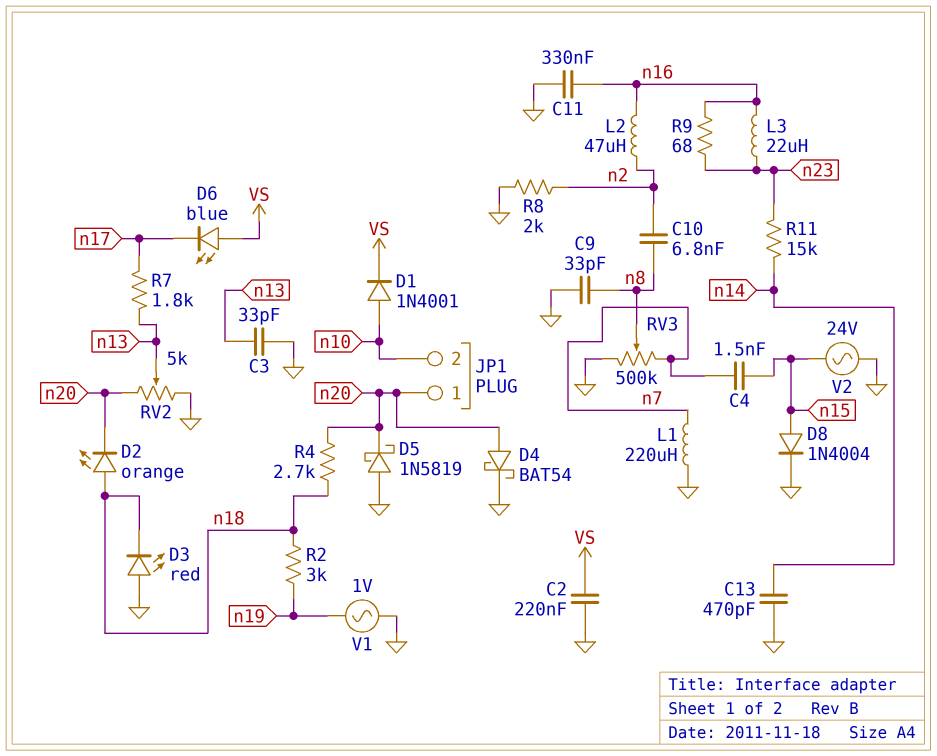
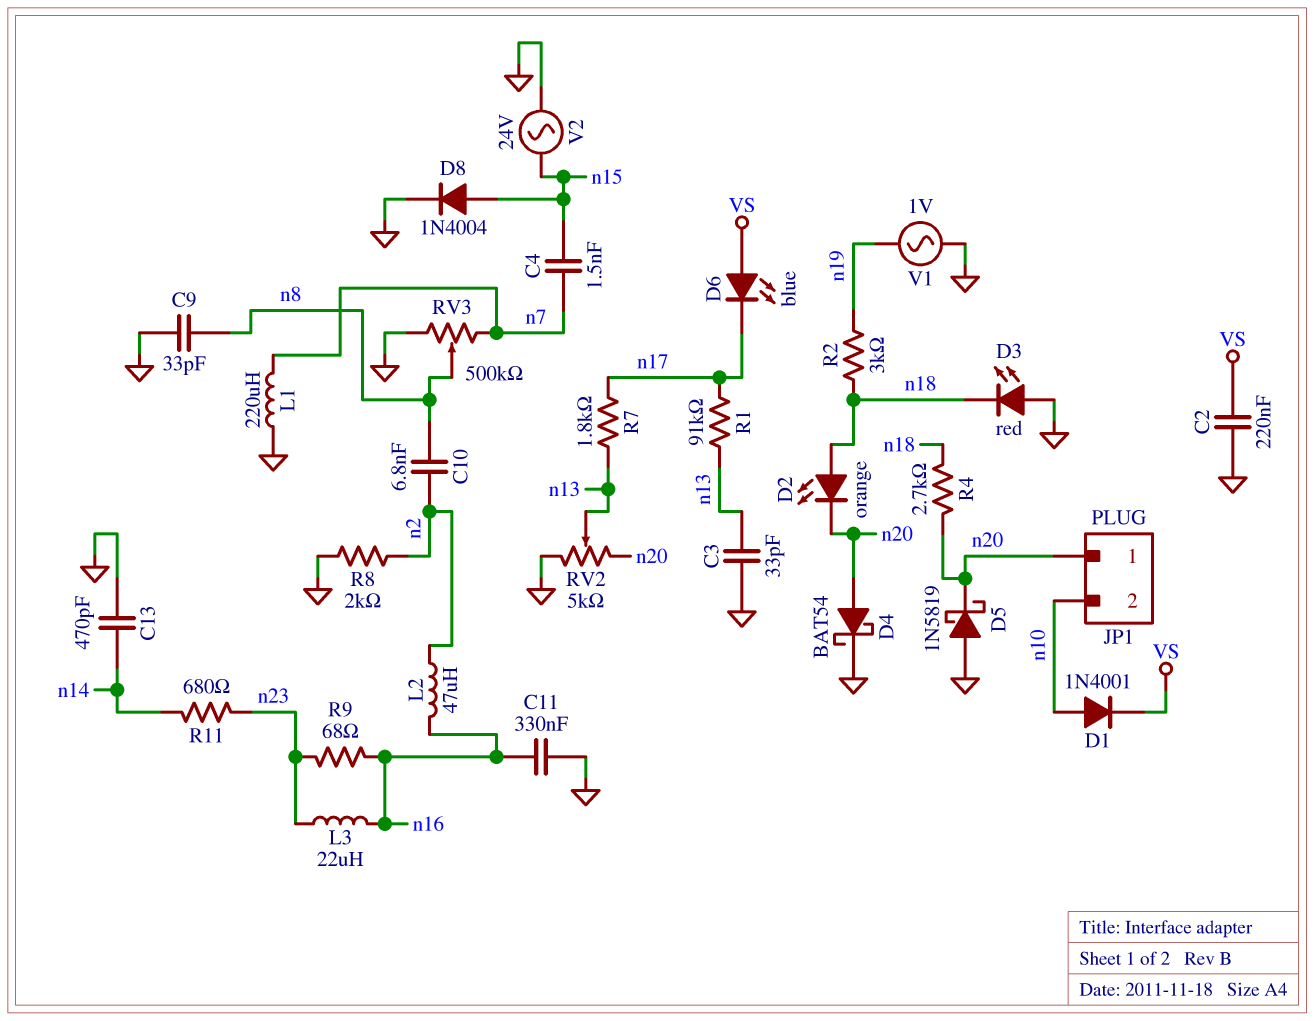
R1: none -> 91k (n13, n17)
R11: 15k (n14, n23) -> 680 (n14, n23)

